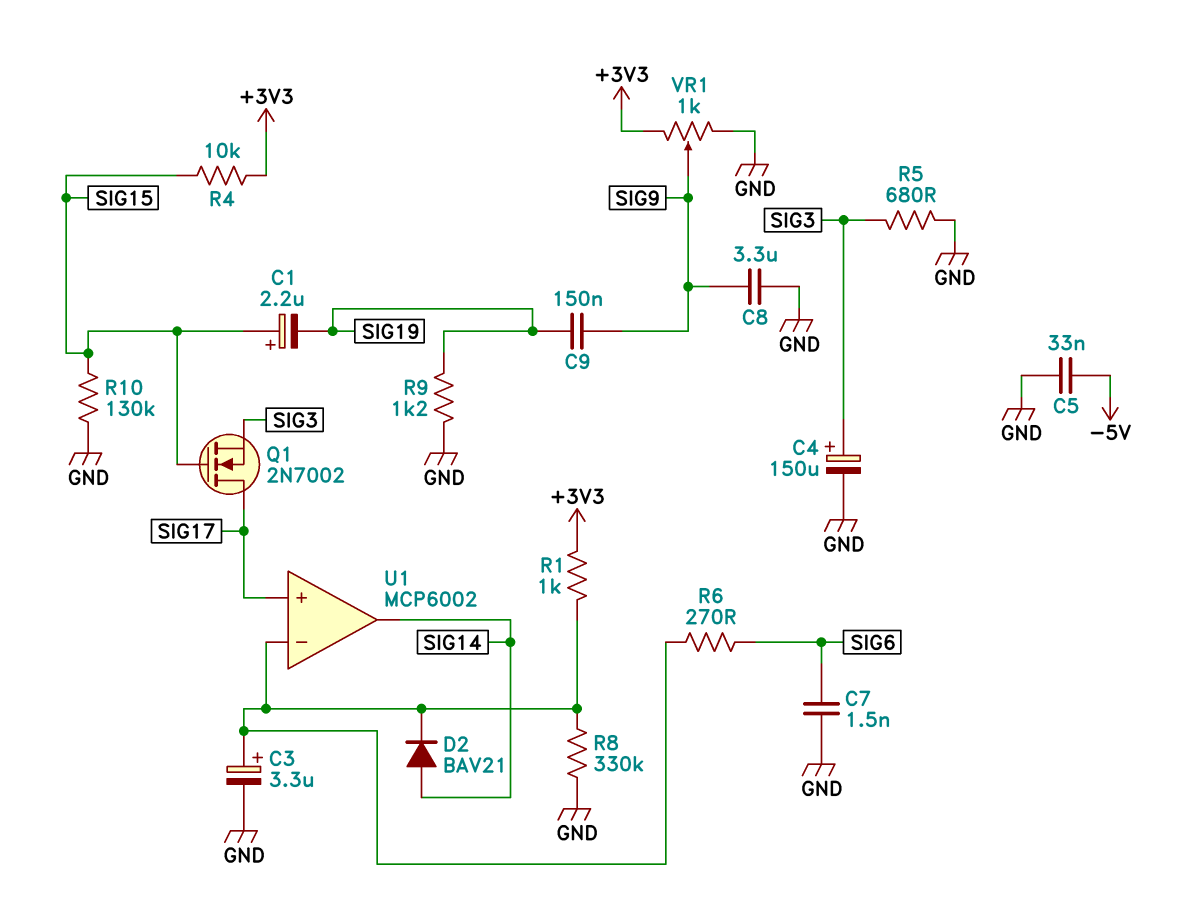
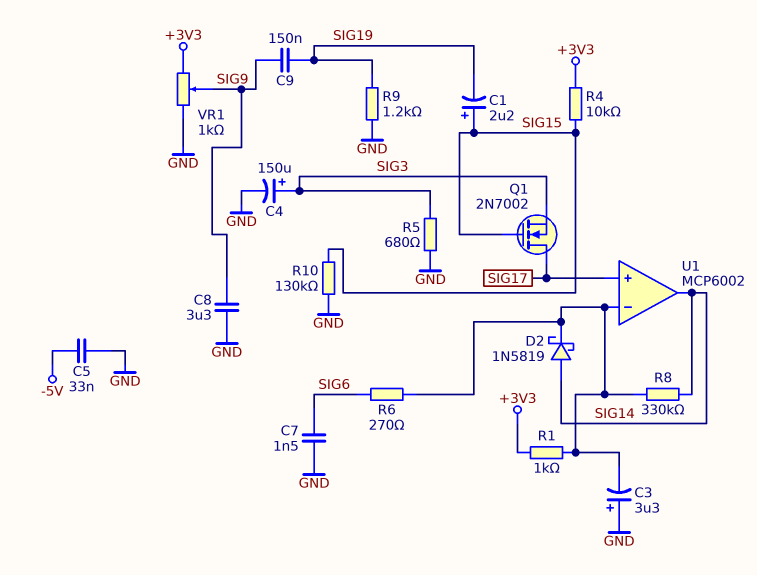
C3: 3.3uF (plus U1/in-, minus GND) -> 3.3uF (plus GND, minus U1/in-)
D2: diode BAV21 (A SIG14, K U1/in-) -> schottky 1N5819 (A SIG14, K U1/in-)
R8: 330k (GND, U1/in-) -> 330k (SIG14, U1/in-)

